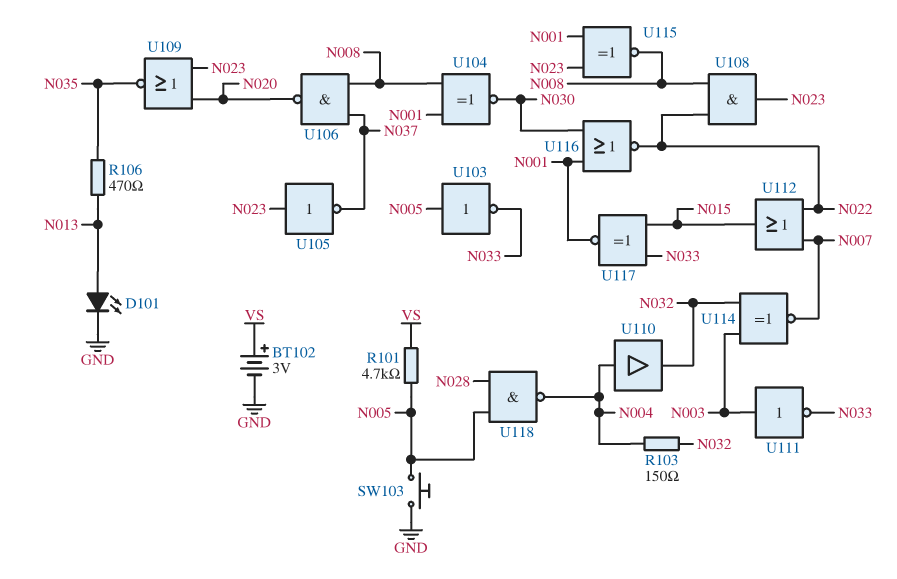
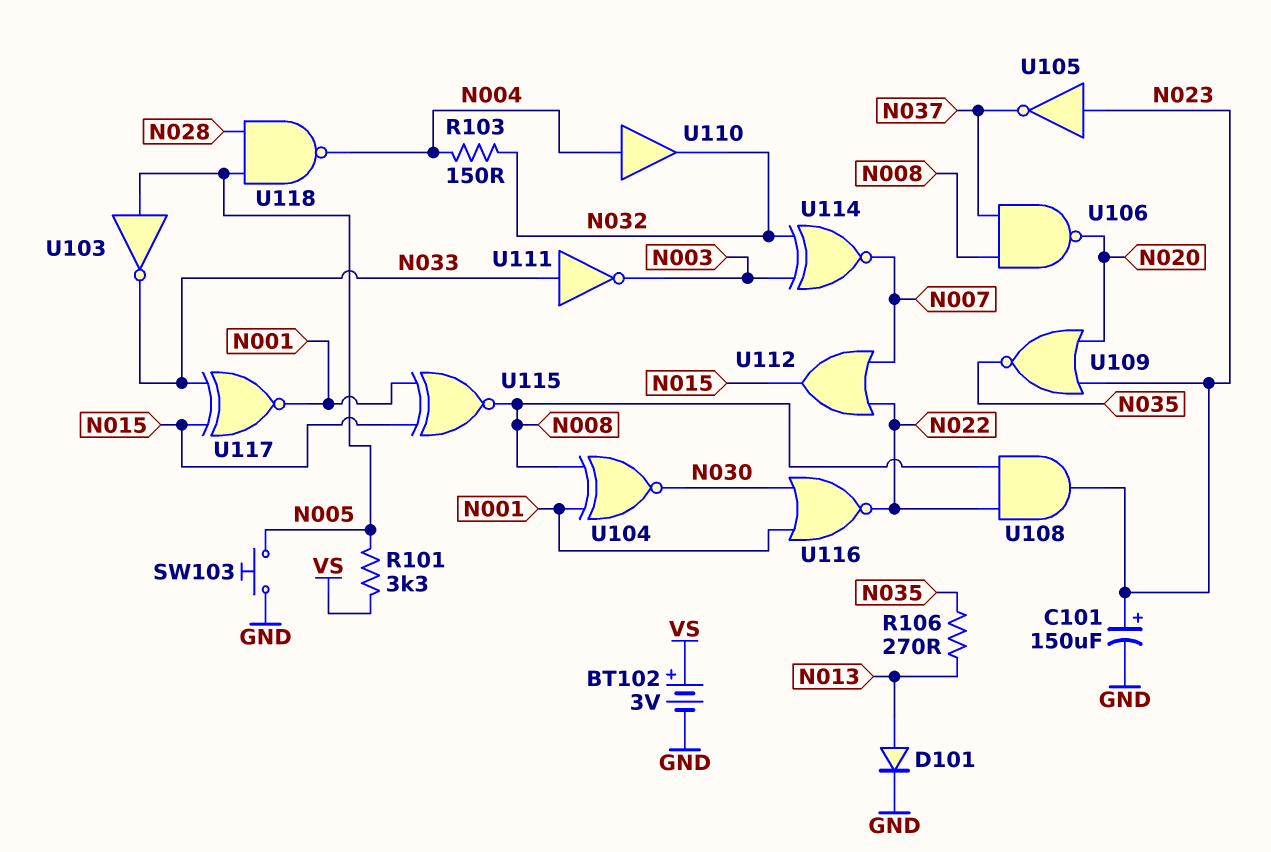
C101: none -> 150uF (plus N023, minus GND)
D101: LED (A N013, K GND) -> diode (A N013, K GND)
R101: 4.7k (N005, VS) -> 3.3k (N005, VS)
R106: 470 (N013, N035) -> 270 (N013, N035)
U111: NOT (in N003, out N033) -> NOT (in N033, out N003)
U115: XNOR (in N001, in N023, out N008) -> XNOR (in N001, in N015, out N008)

